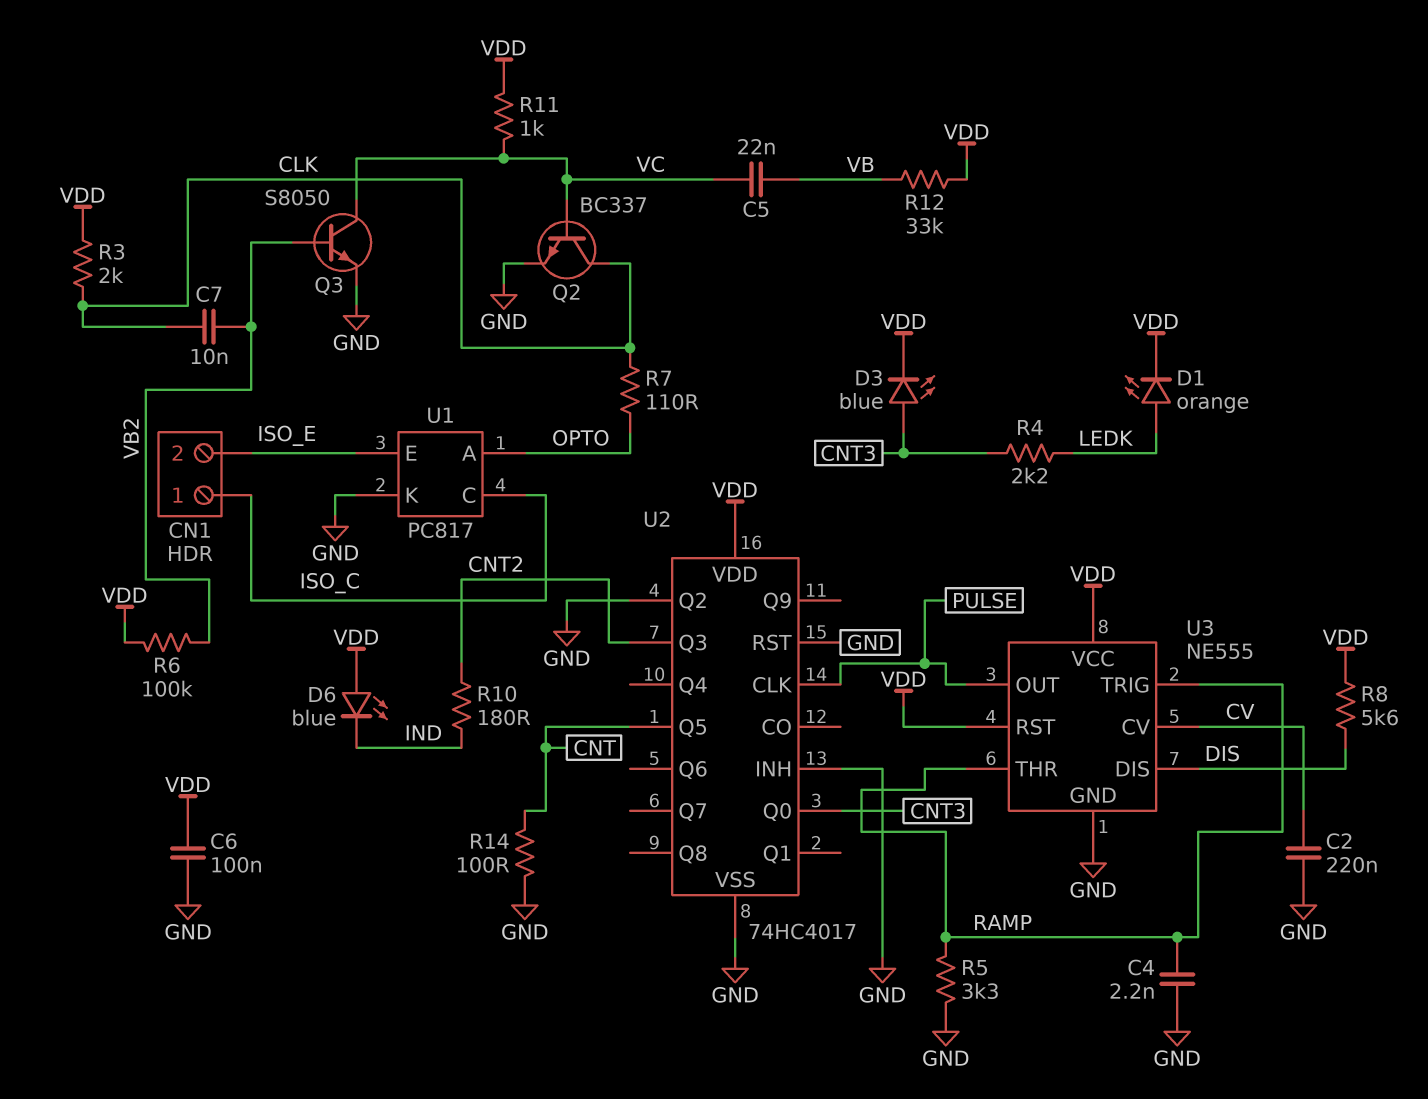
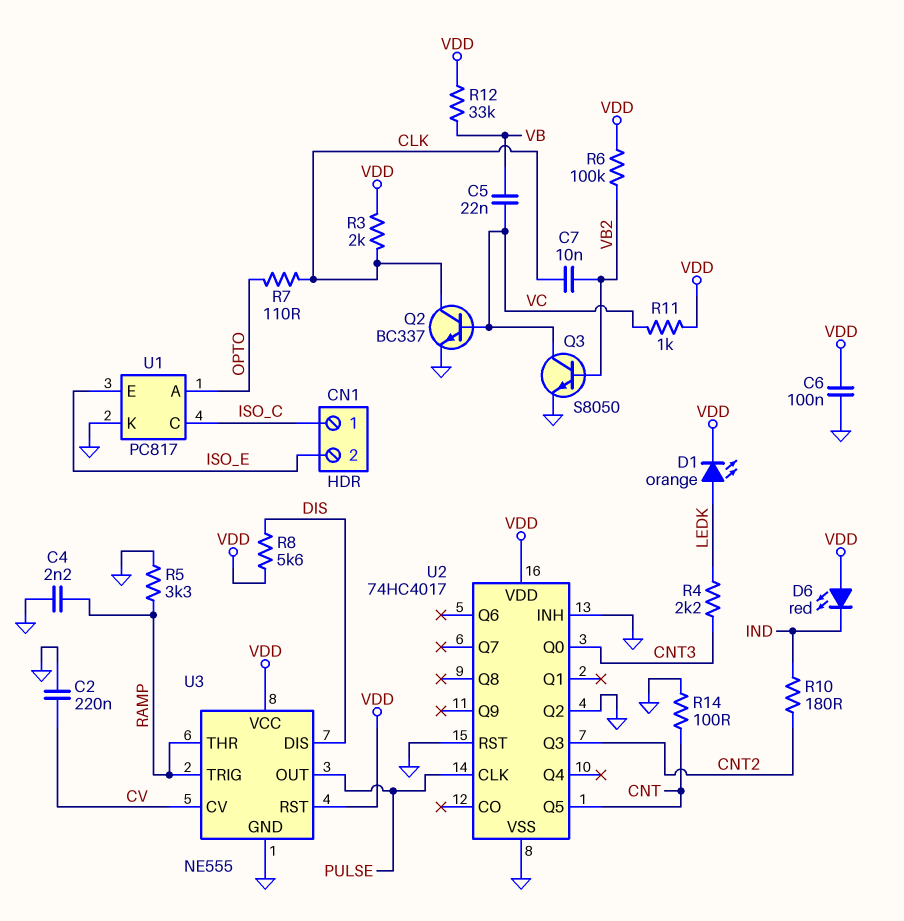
D3: LED blue (A CNT3, K VDD) -> none
D6: LED blue (A VDD, K IND) -> LED red (A VDD, K IND)

